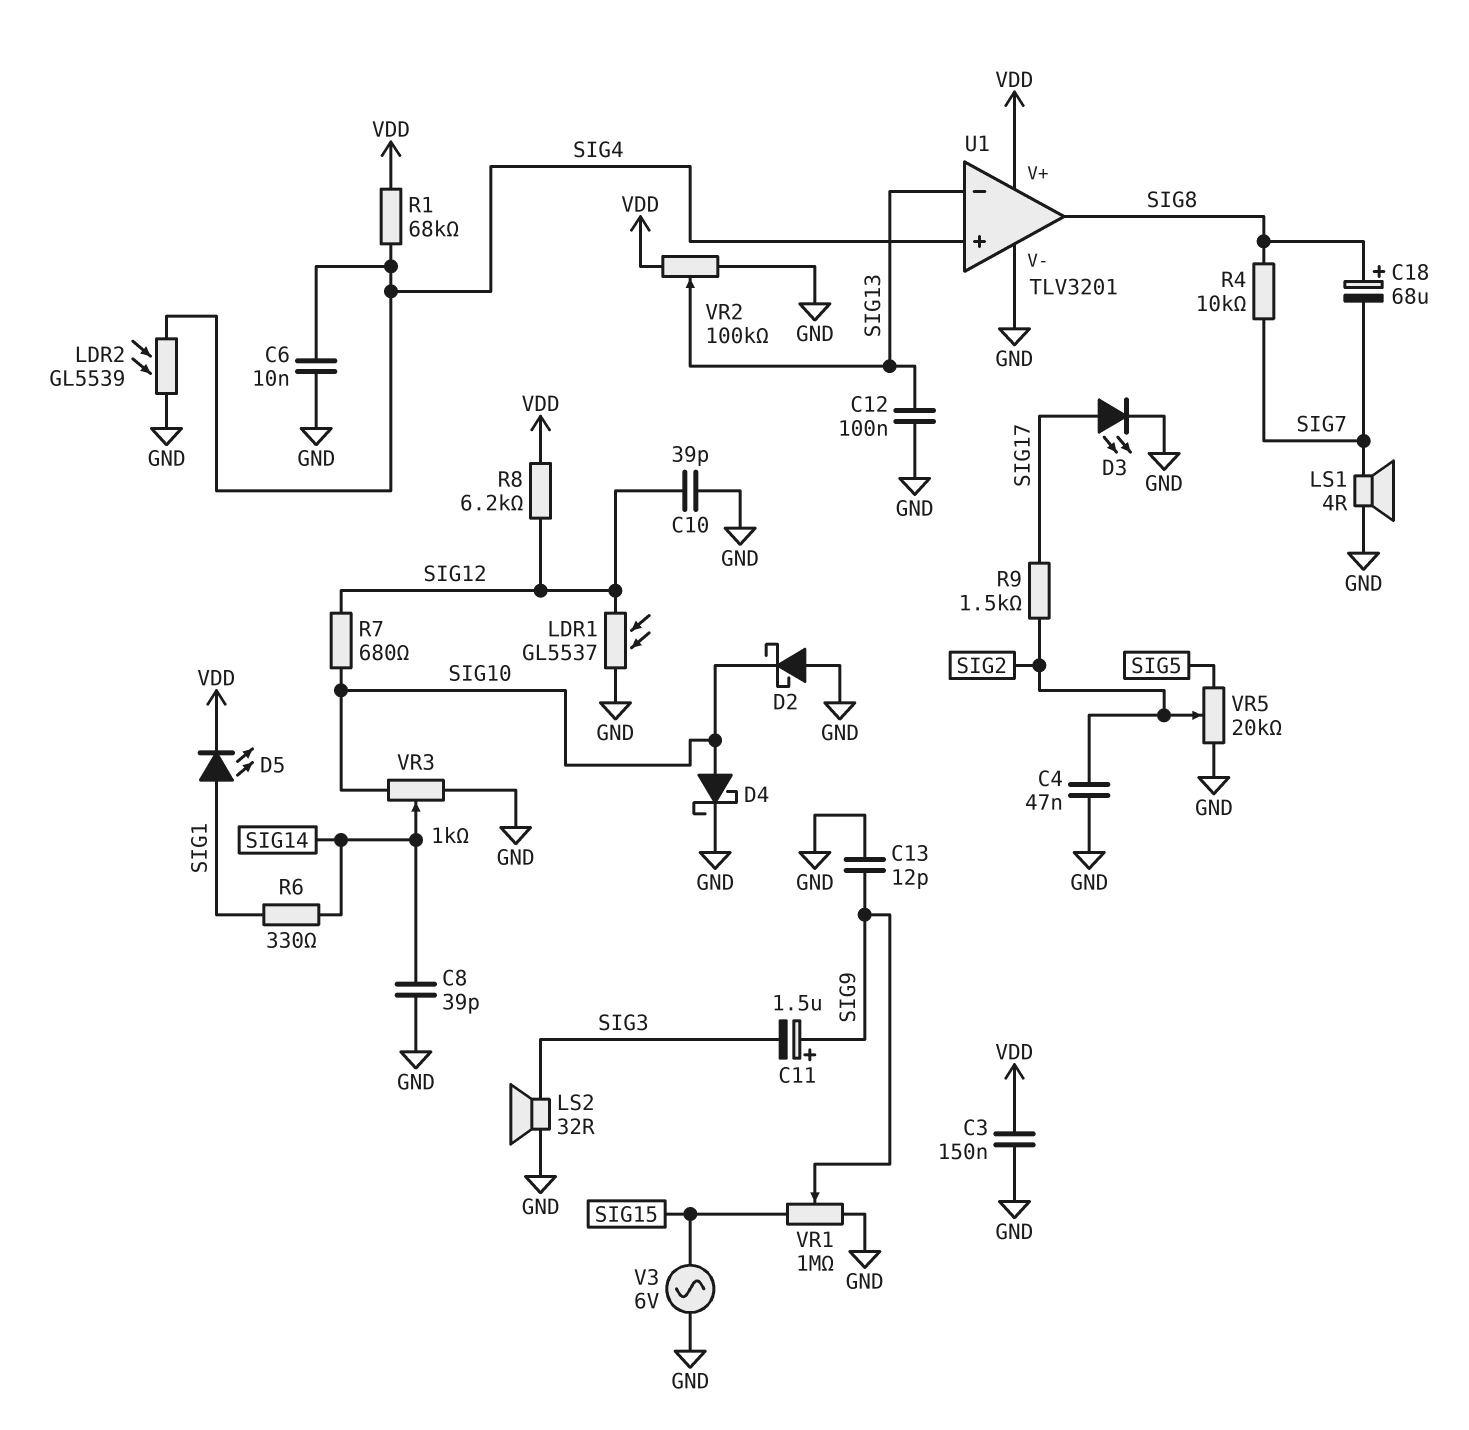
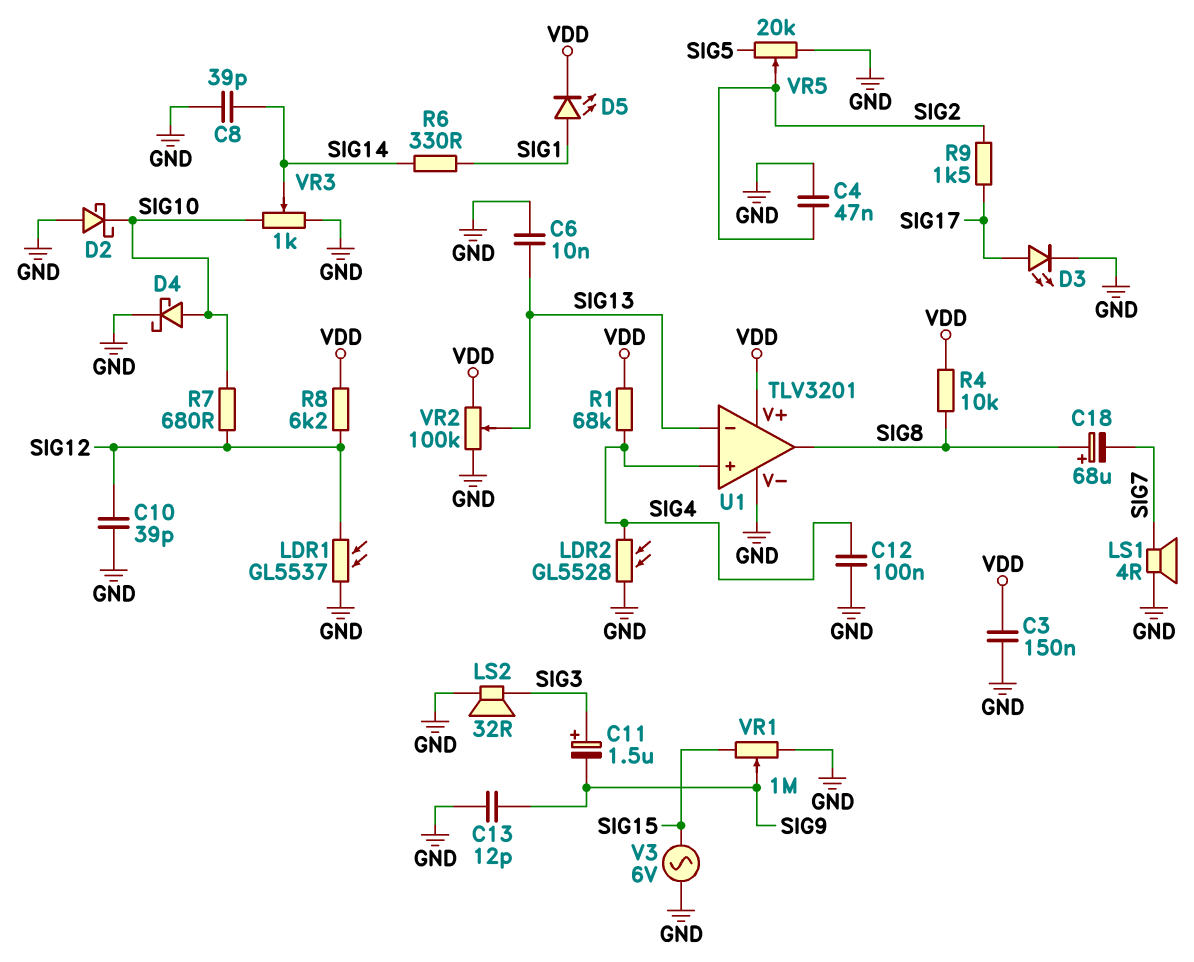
C6: 10nF (GND, SIG4) -> 10nF (GND, SIG13)
C11: 1.5uF (plus SIG9, minus SIG3) -> 1.5uF (plus SIG3, minus SIG9)
C12: 100nF (GND, SIG13) -> 100nF (GND, SIG4)
LDR2: GL5539 (GND, SIG4) -> GL5528 (GND, SIG4)
R4: 10k (SIG7, SIG8) -> 10k (SIG8, VDD)

